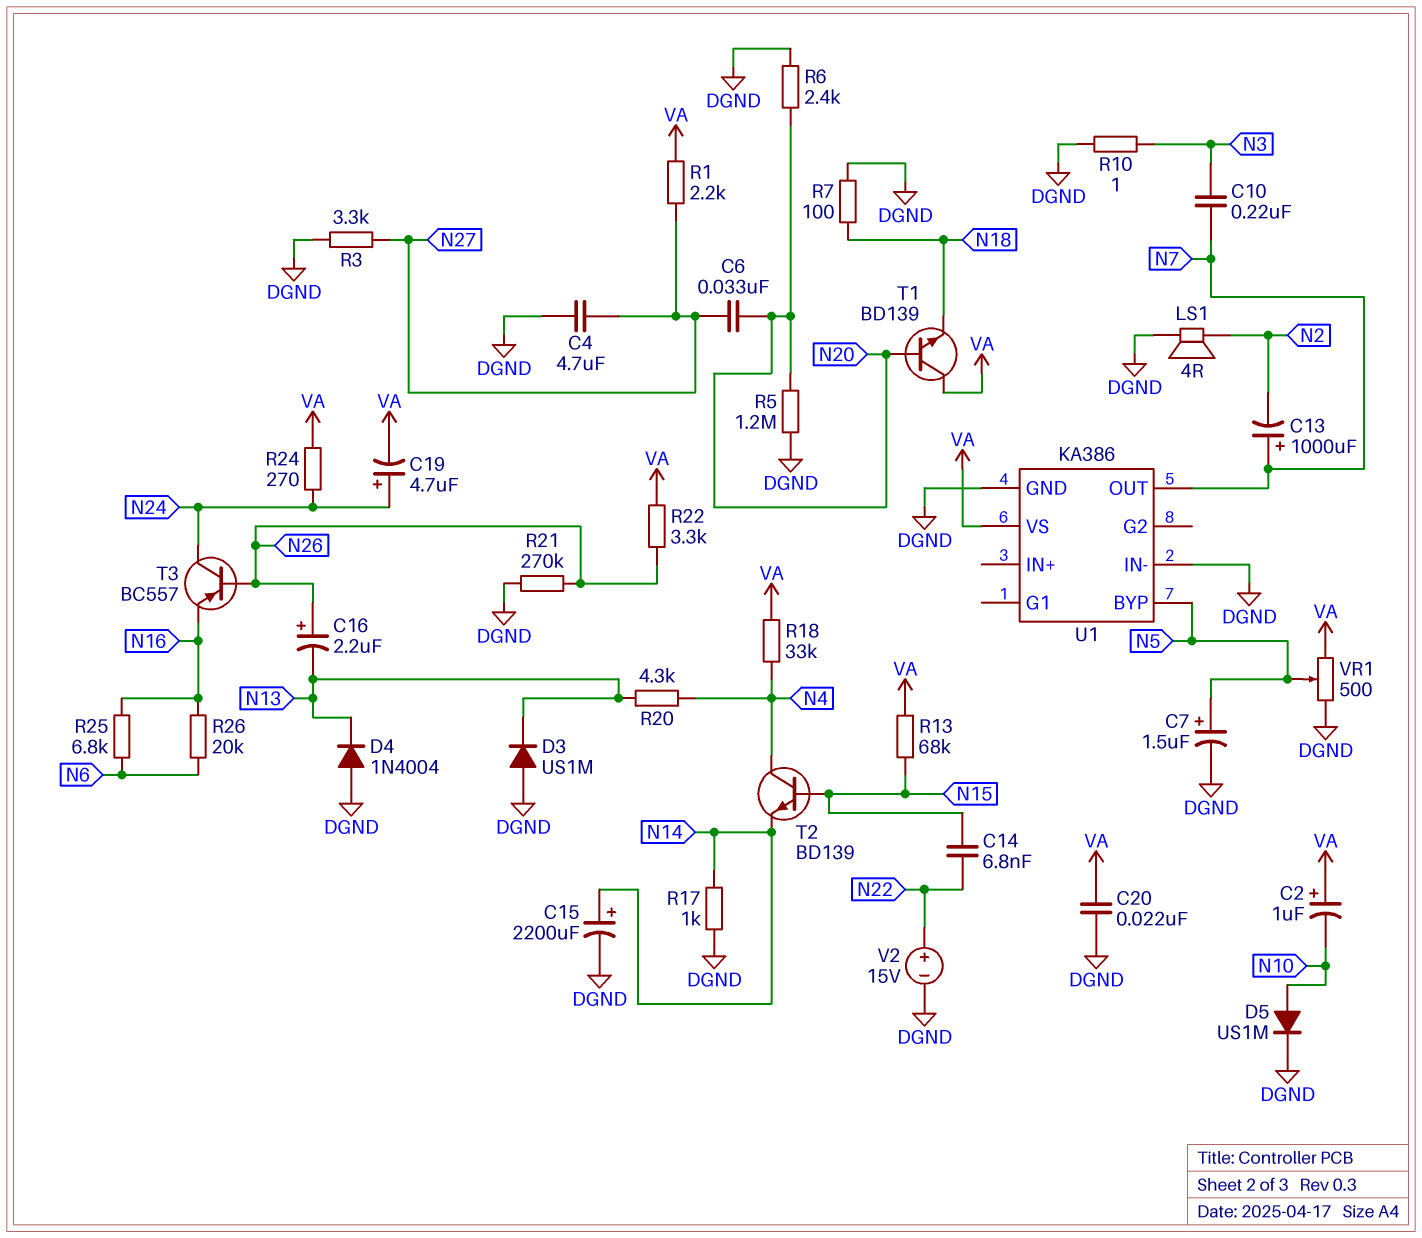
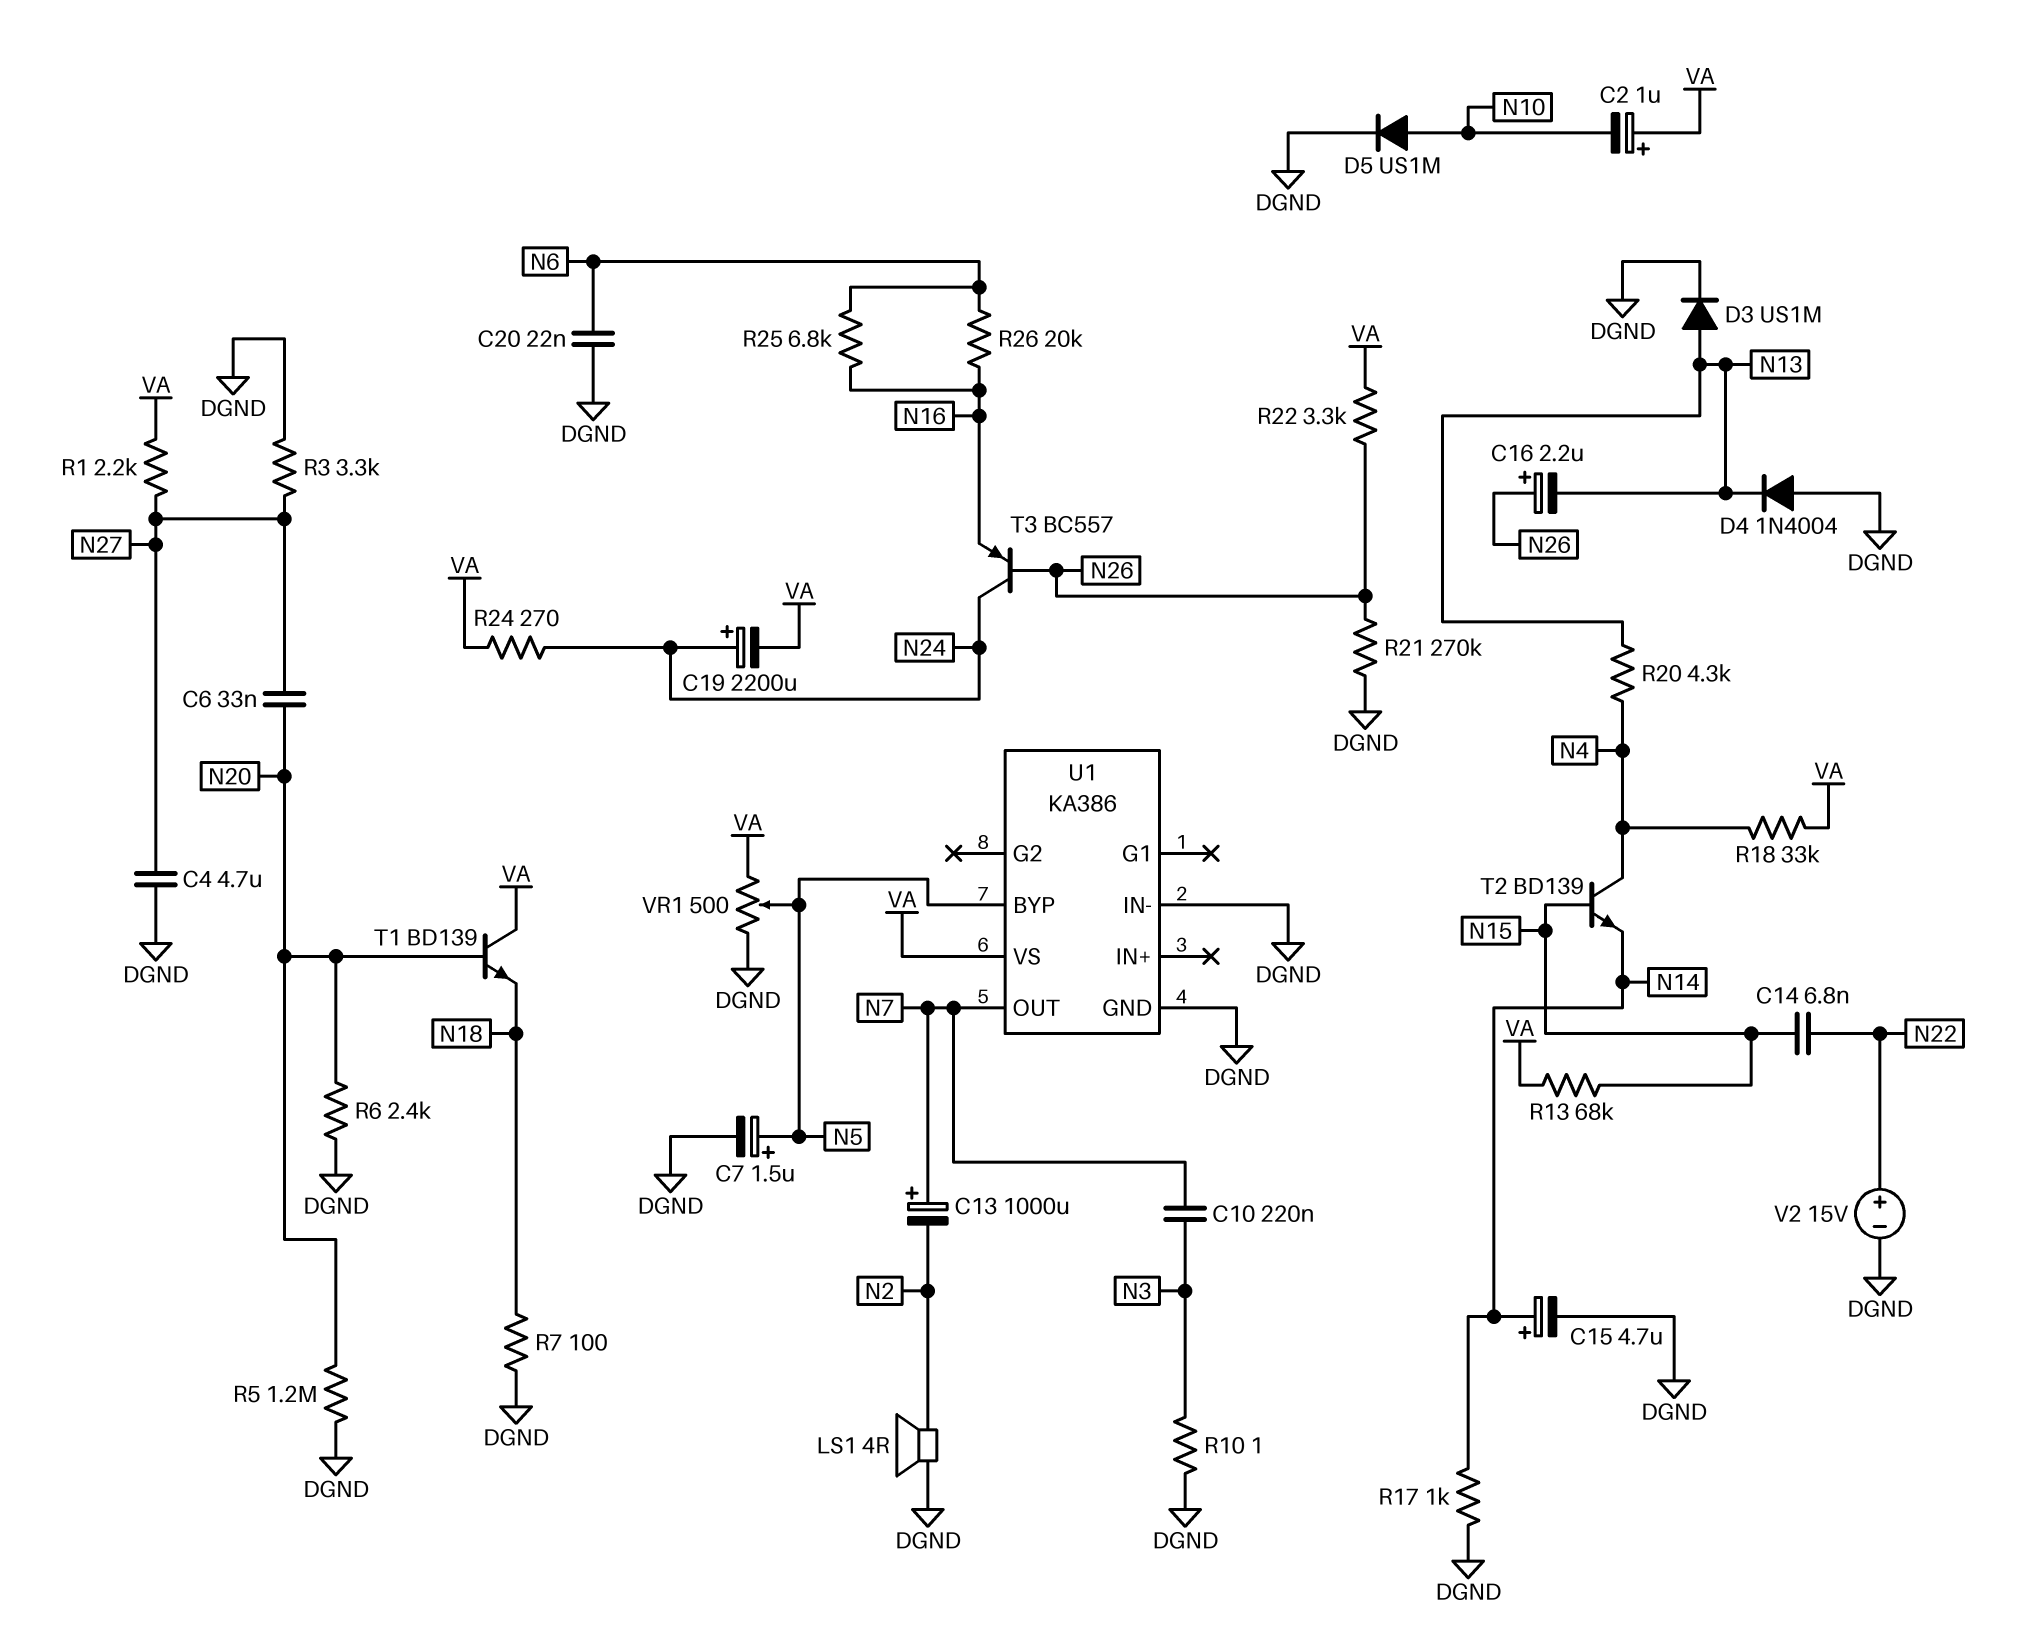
C15: 2200uF (plus N14, minus DGND) -> 4.7uF (plus N14, minus DGND)
C19: 4.7uF (plus N24, minus VA) -> 2200uF (plus N24, minus VA)
C20: 22nF (DGND, VA) -> 22nF (DGND, N6)
D3: diode US1M (A DGND, K N13) -> diode US1M (A N13, K DGND)

